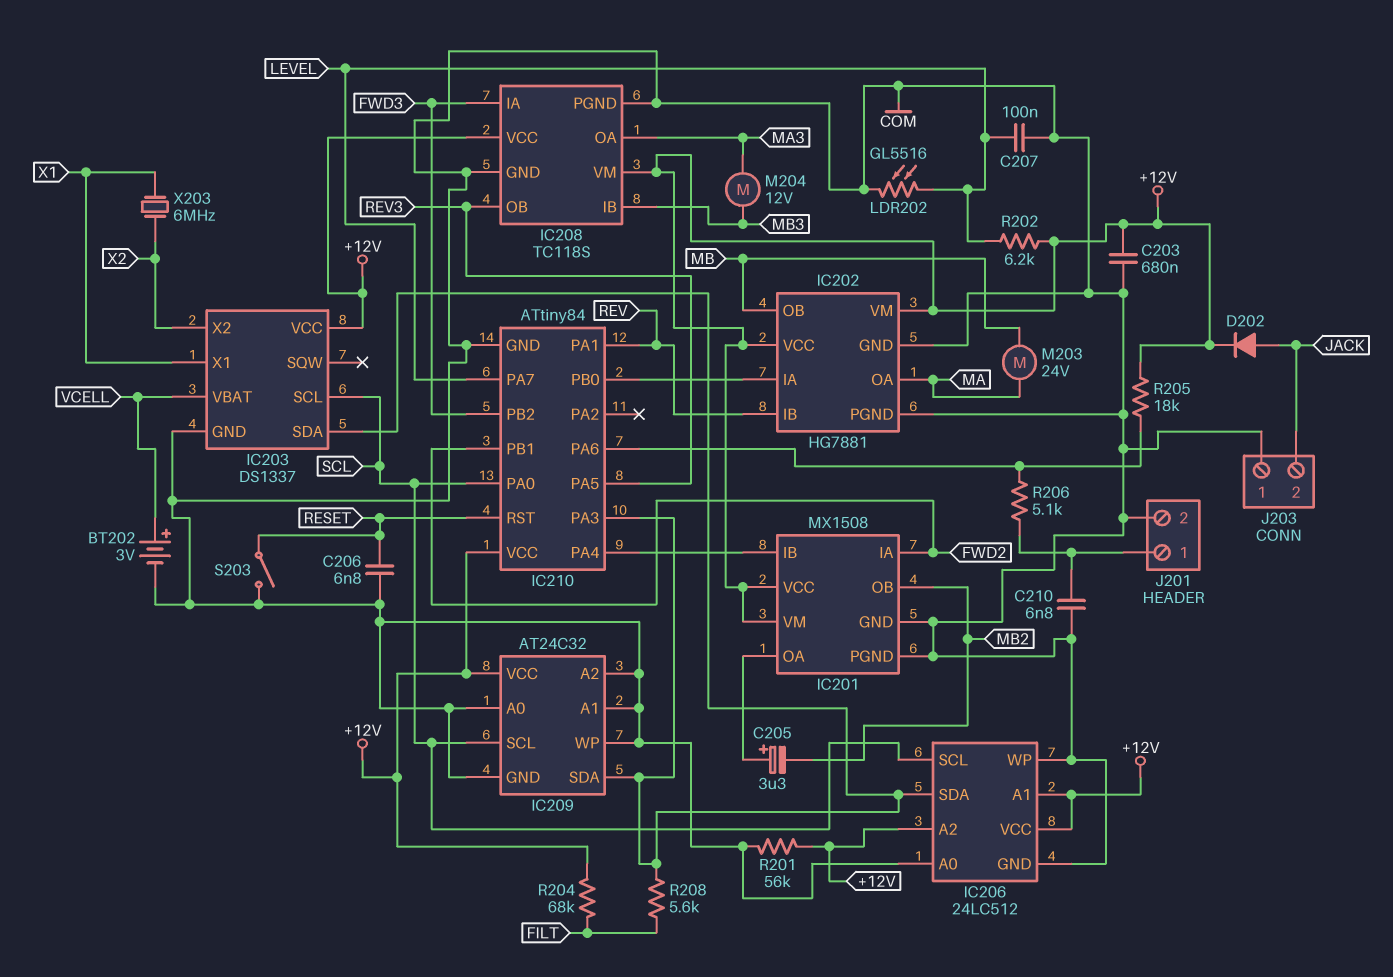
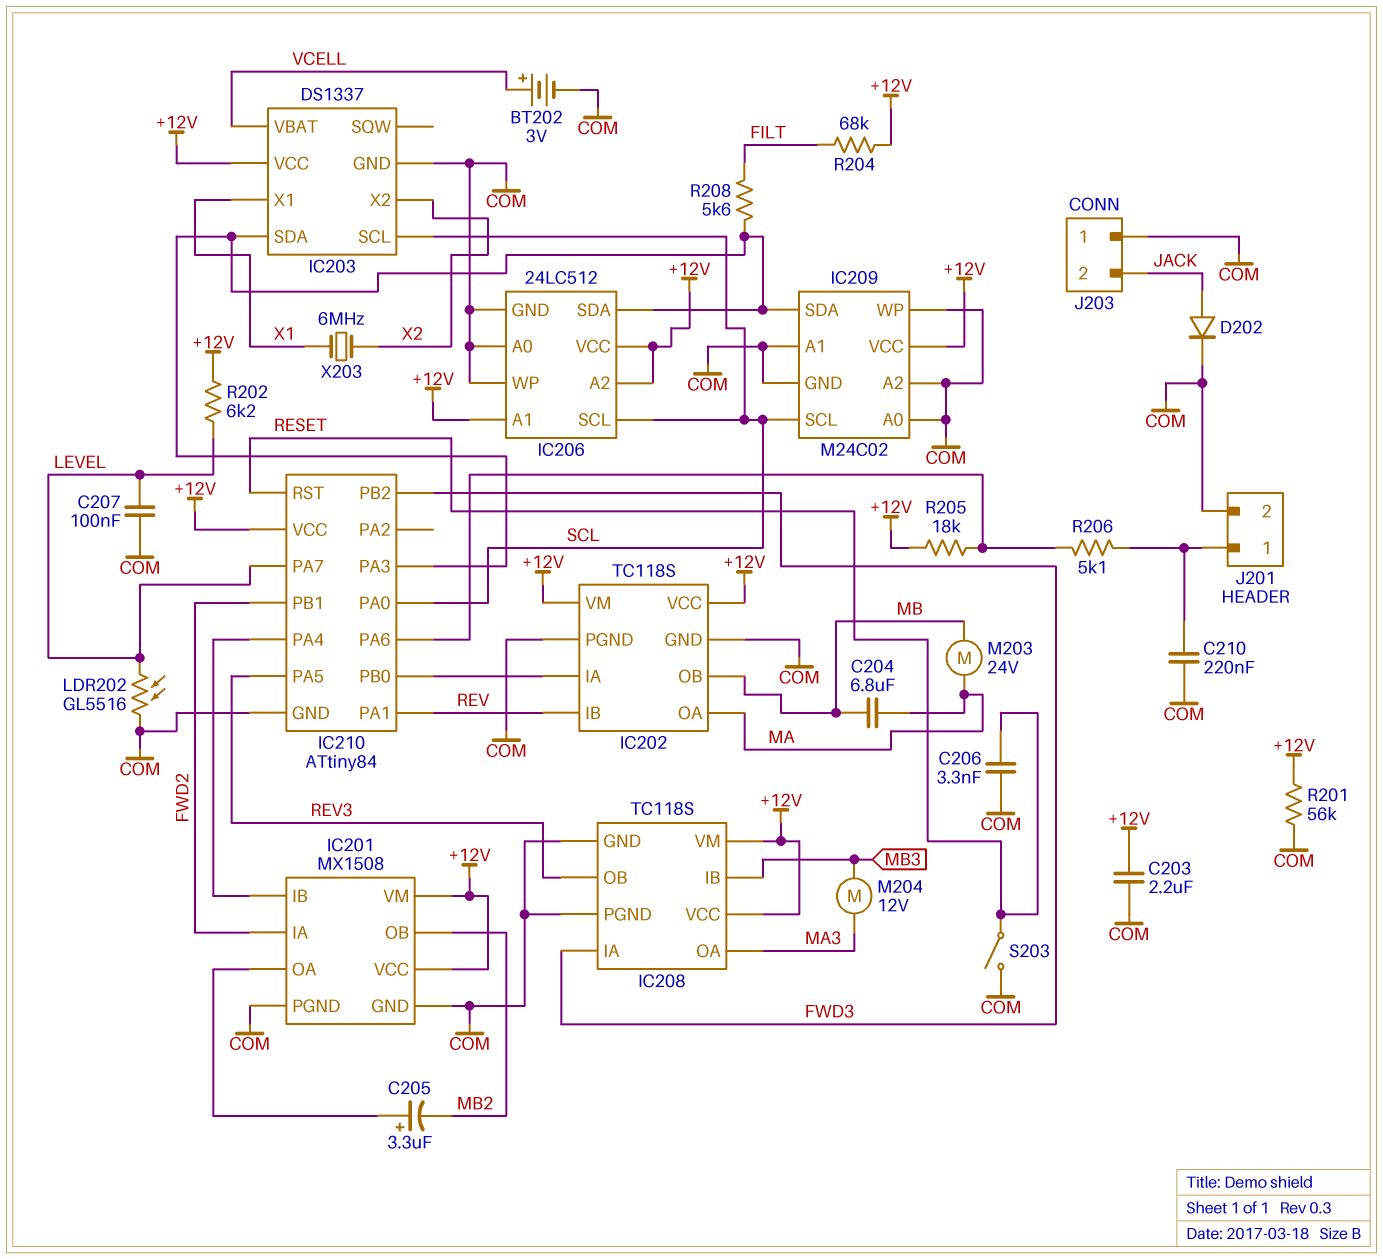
C203: 680nF (+12V, COM) -> 2.2uF (+12V, COM)
C204: none -> 6.8uF (MA, MB)
C206: 6.8nF (COM, RESET) -> 3.3nF (COM, RESET)
C210: 6.8nF (COM, J201/1) -> 220nF (COM, J201/1)
D202: diode (A JACK, K +12V) -> diode (A JACK, K COM)
IC202: HG7881 -> TC118S
IC209: AT24C32 -> M24C02

